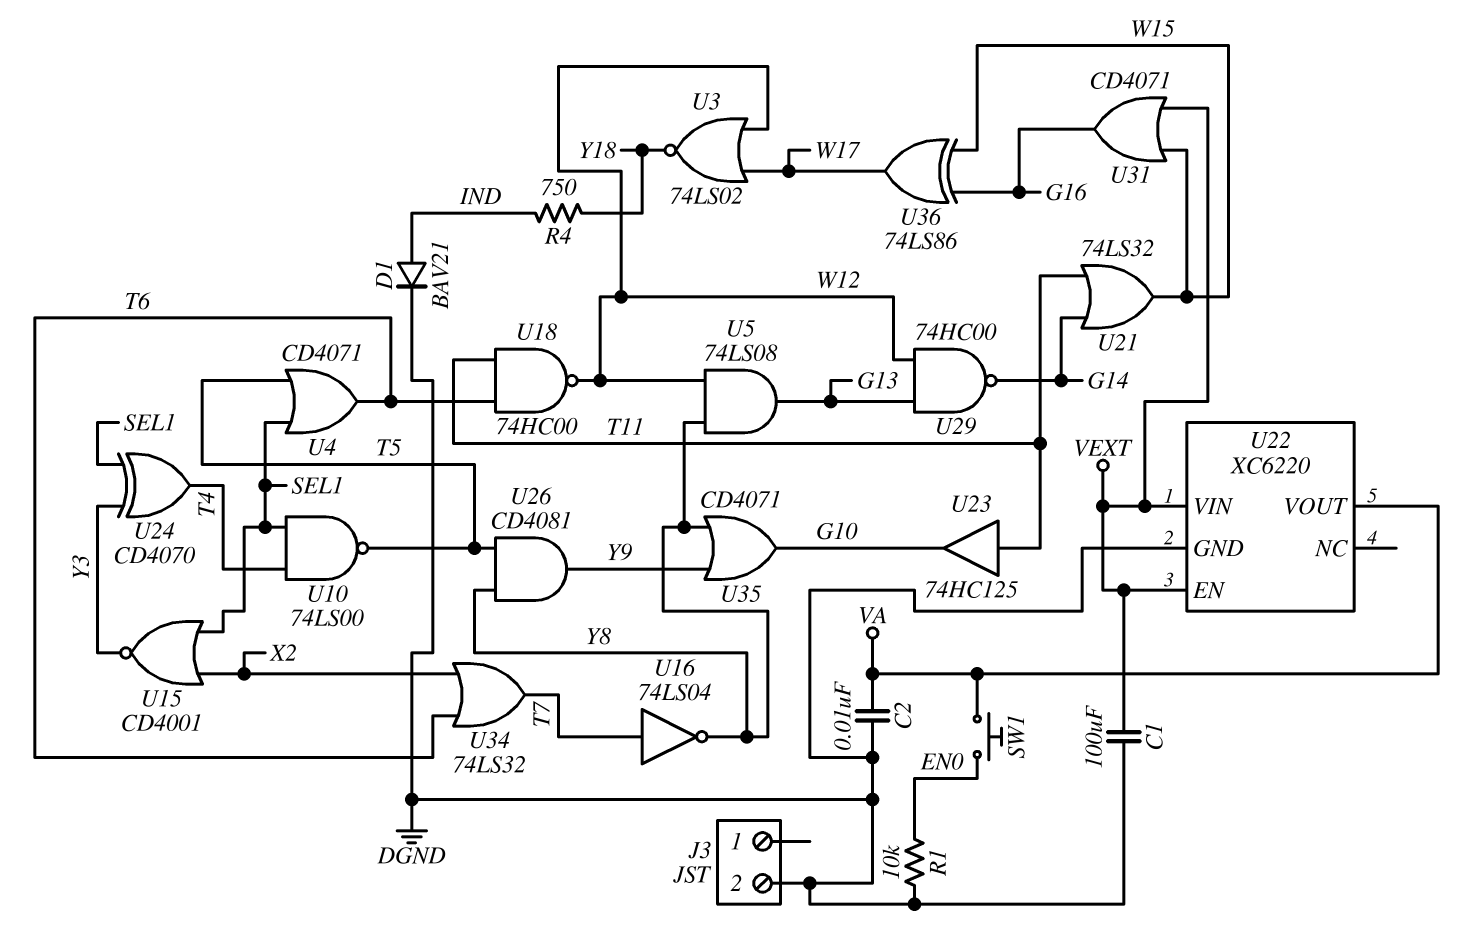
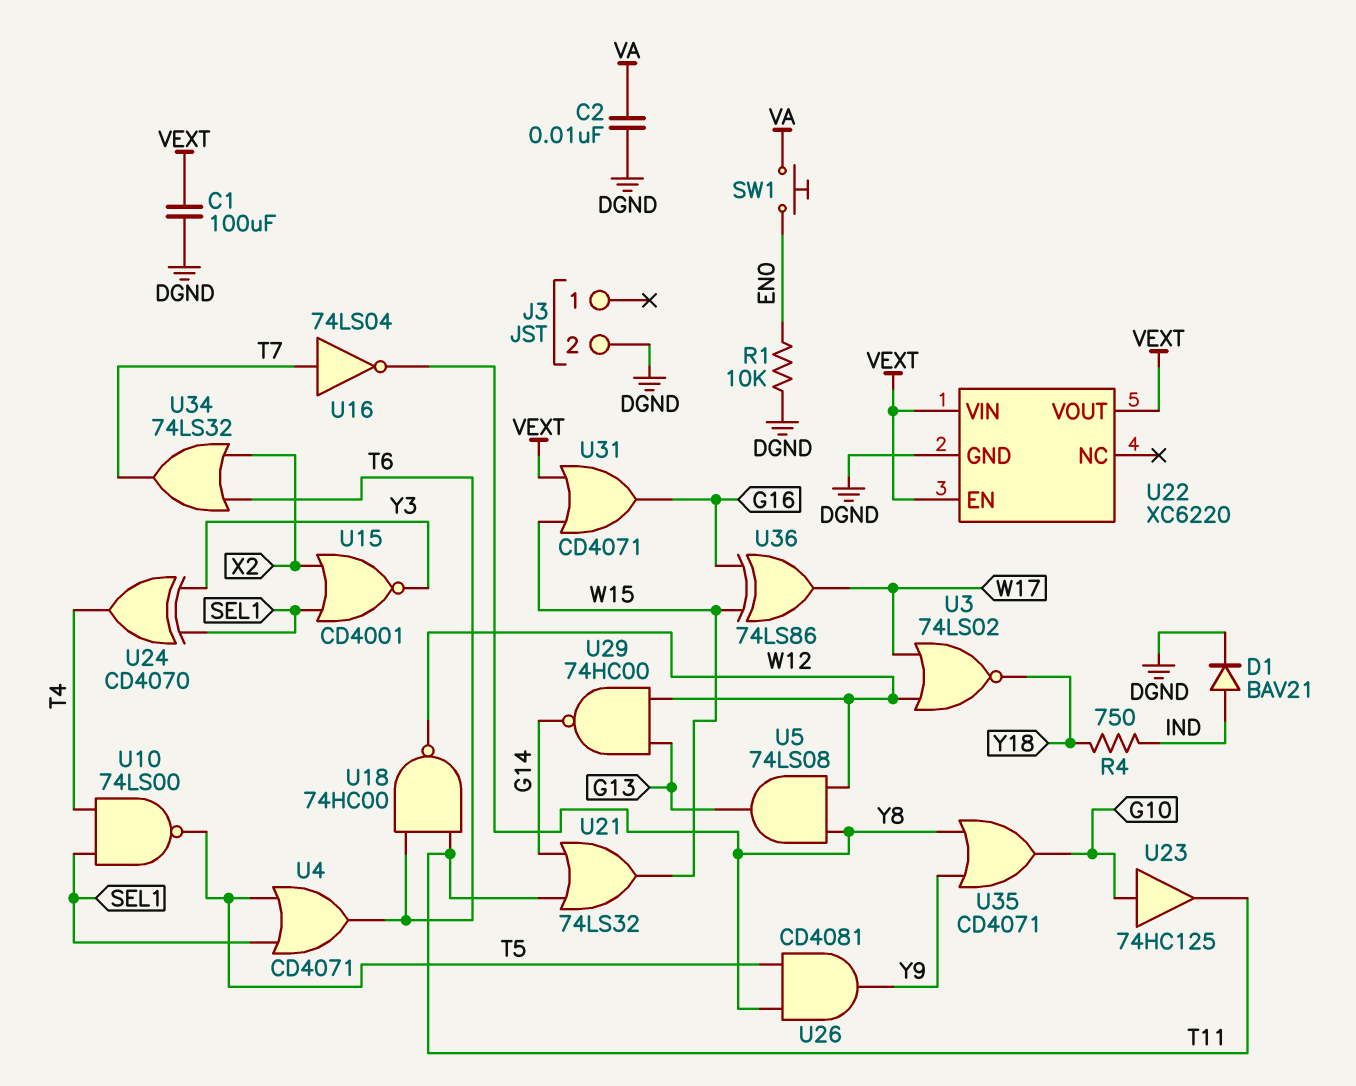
U22 pin VOUT: VA -> VEXT
U23: buffer 74HC125 (in T11, out G10) -> buffer 74HC125 (in G10, out T11)

